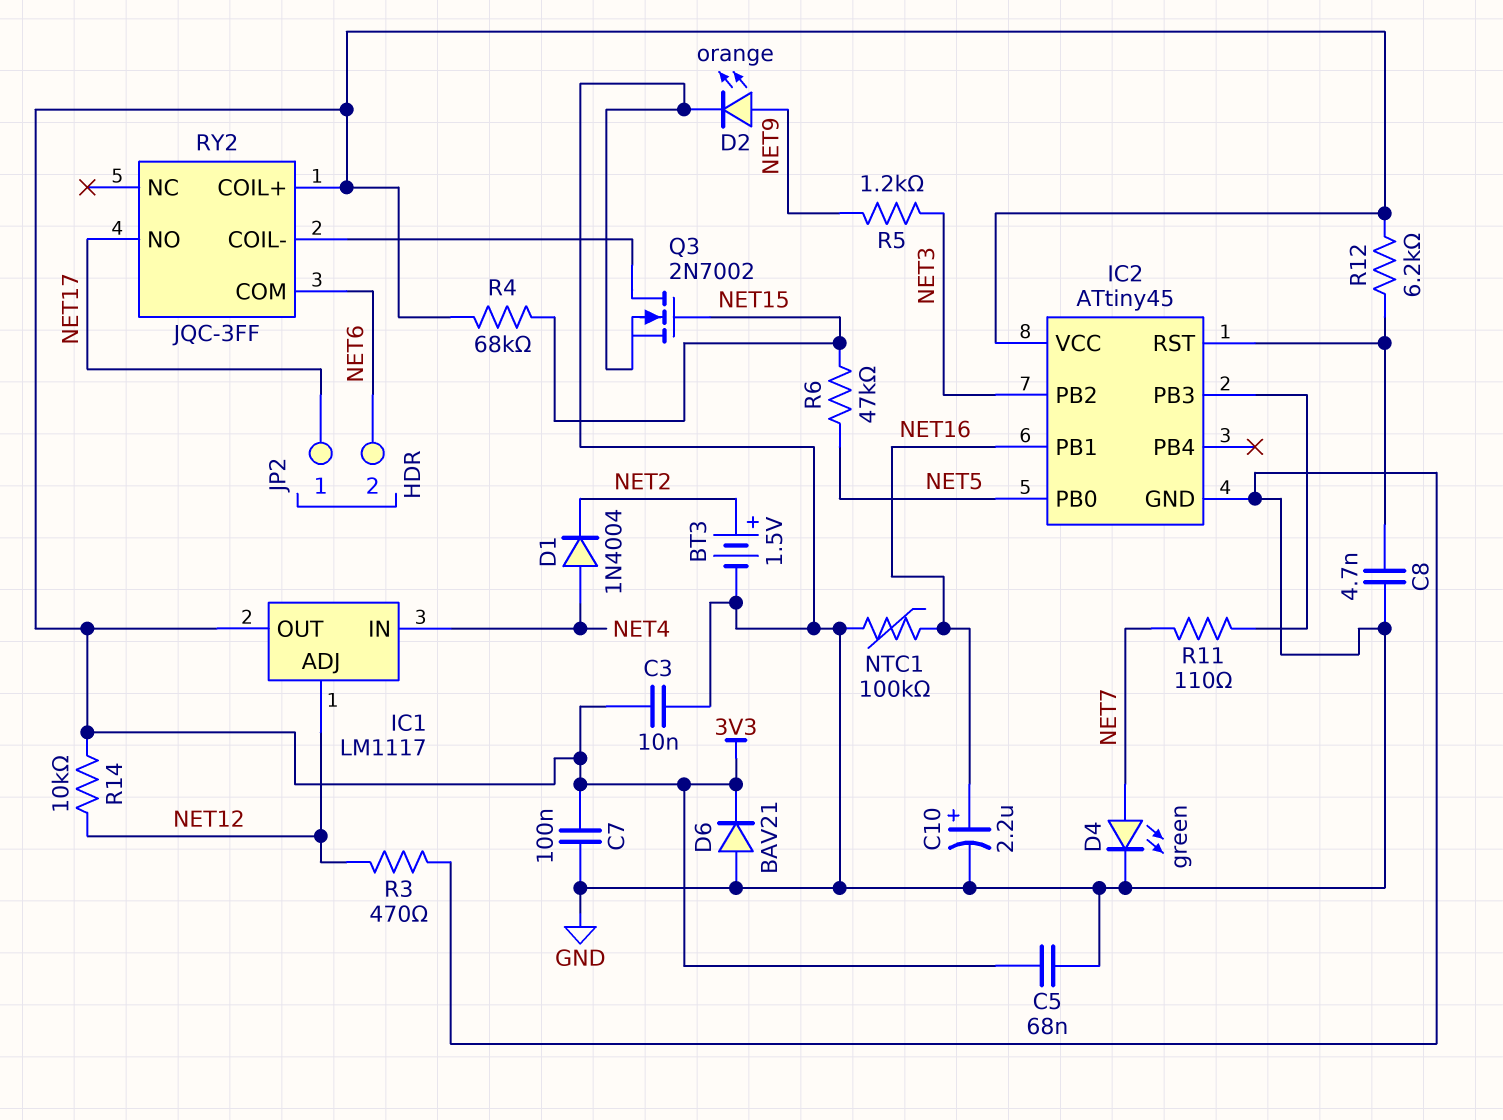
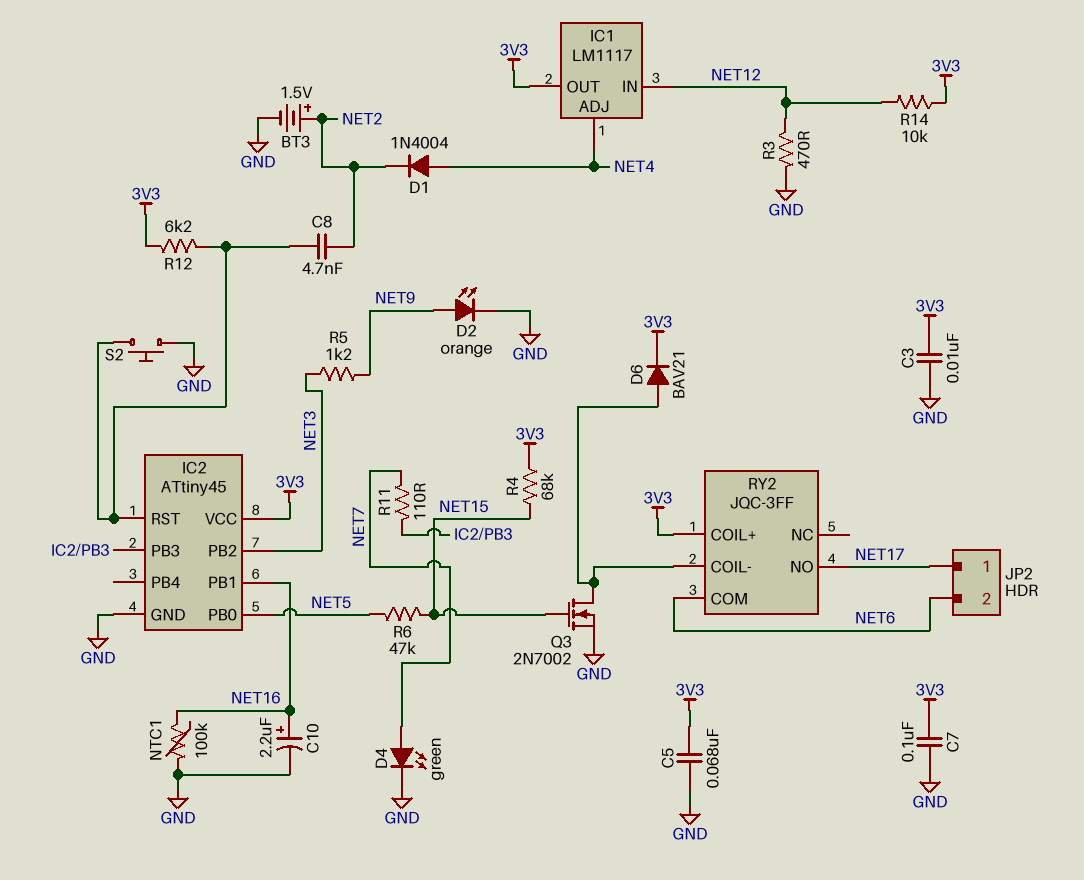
C8: 4.7nF (GND, IC2/RST) -> 4.7nF (IC2/RST, NET2)
D6: diode BAV21 (A GND, K 3V3) -> diode BAV21 (A RY2/COIL-, K 3V3)
IC1 pin ADJ: NET12 -> NET4
IC1 pin IN: NET4 -> NET12
S2: none -> button (GND, IC2/RST)

